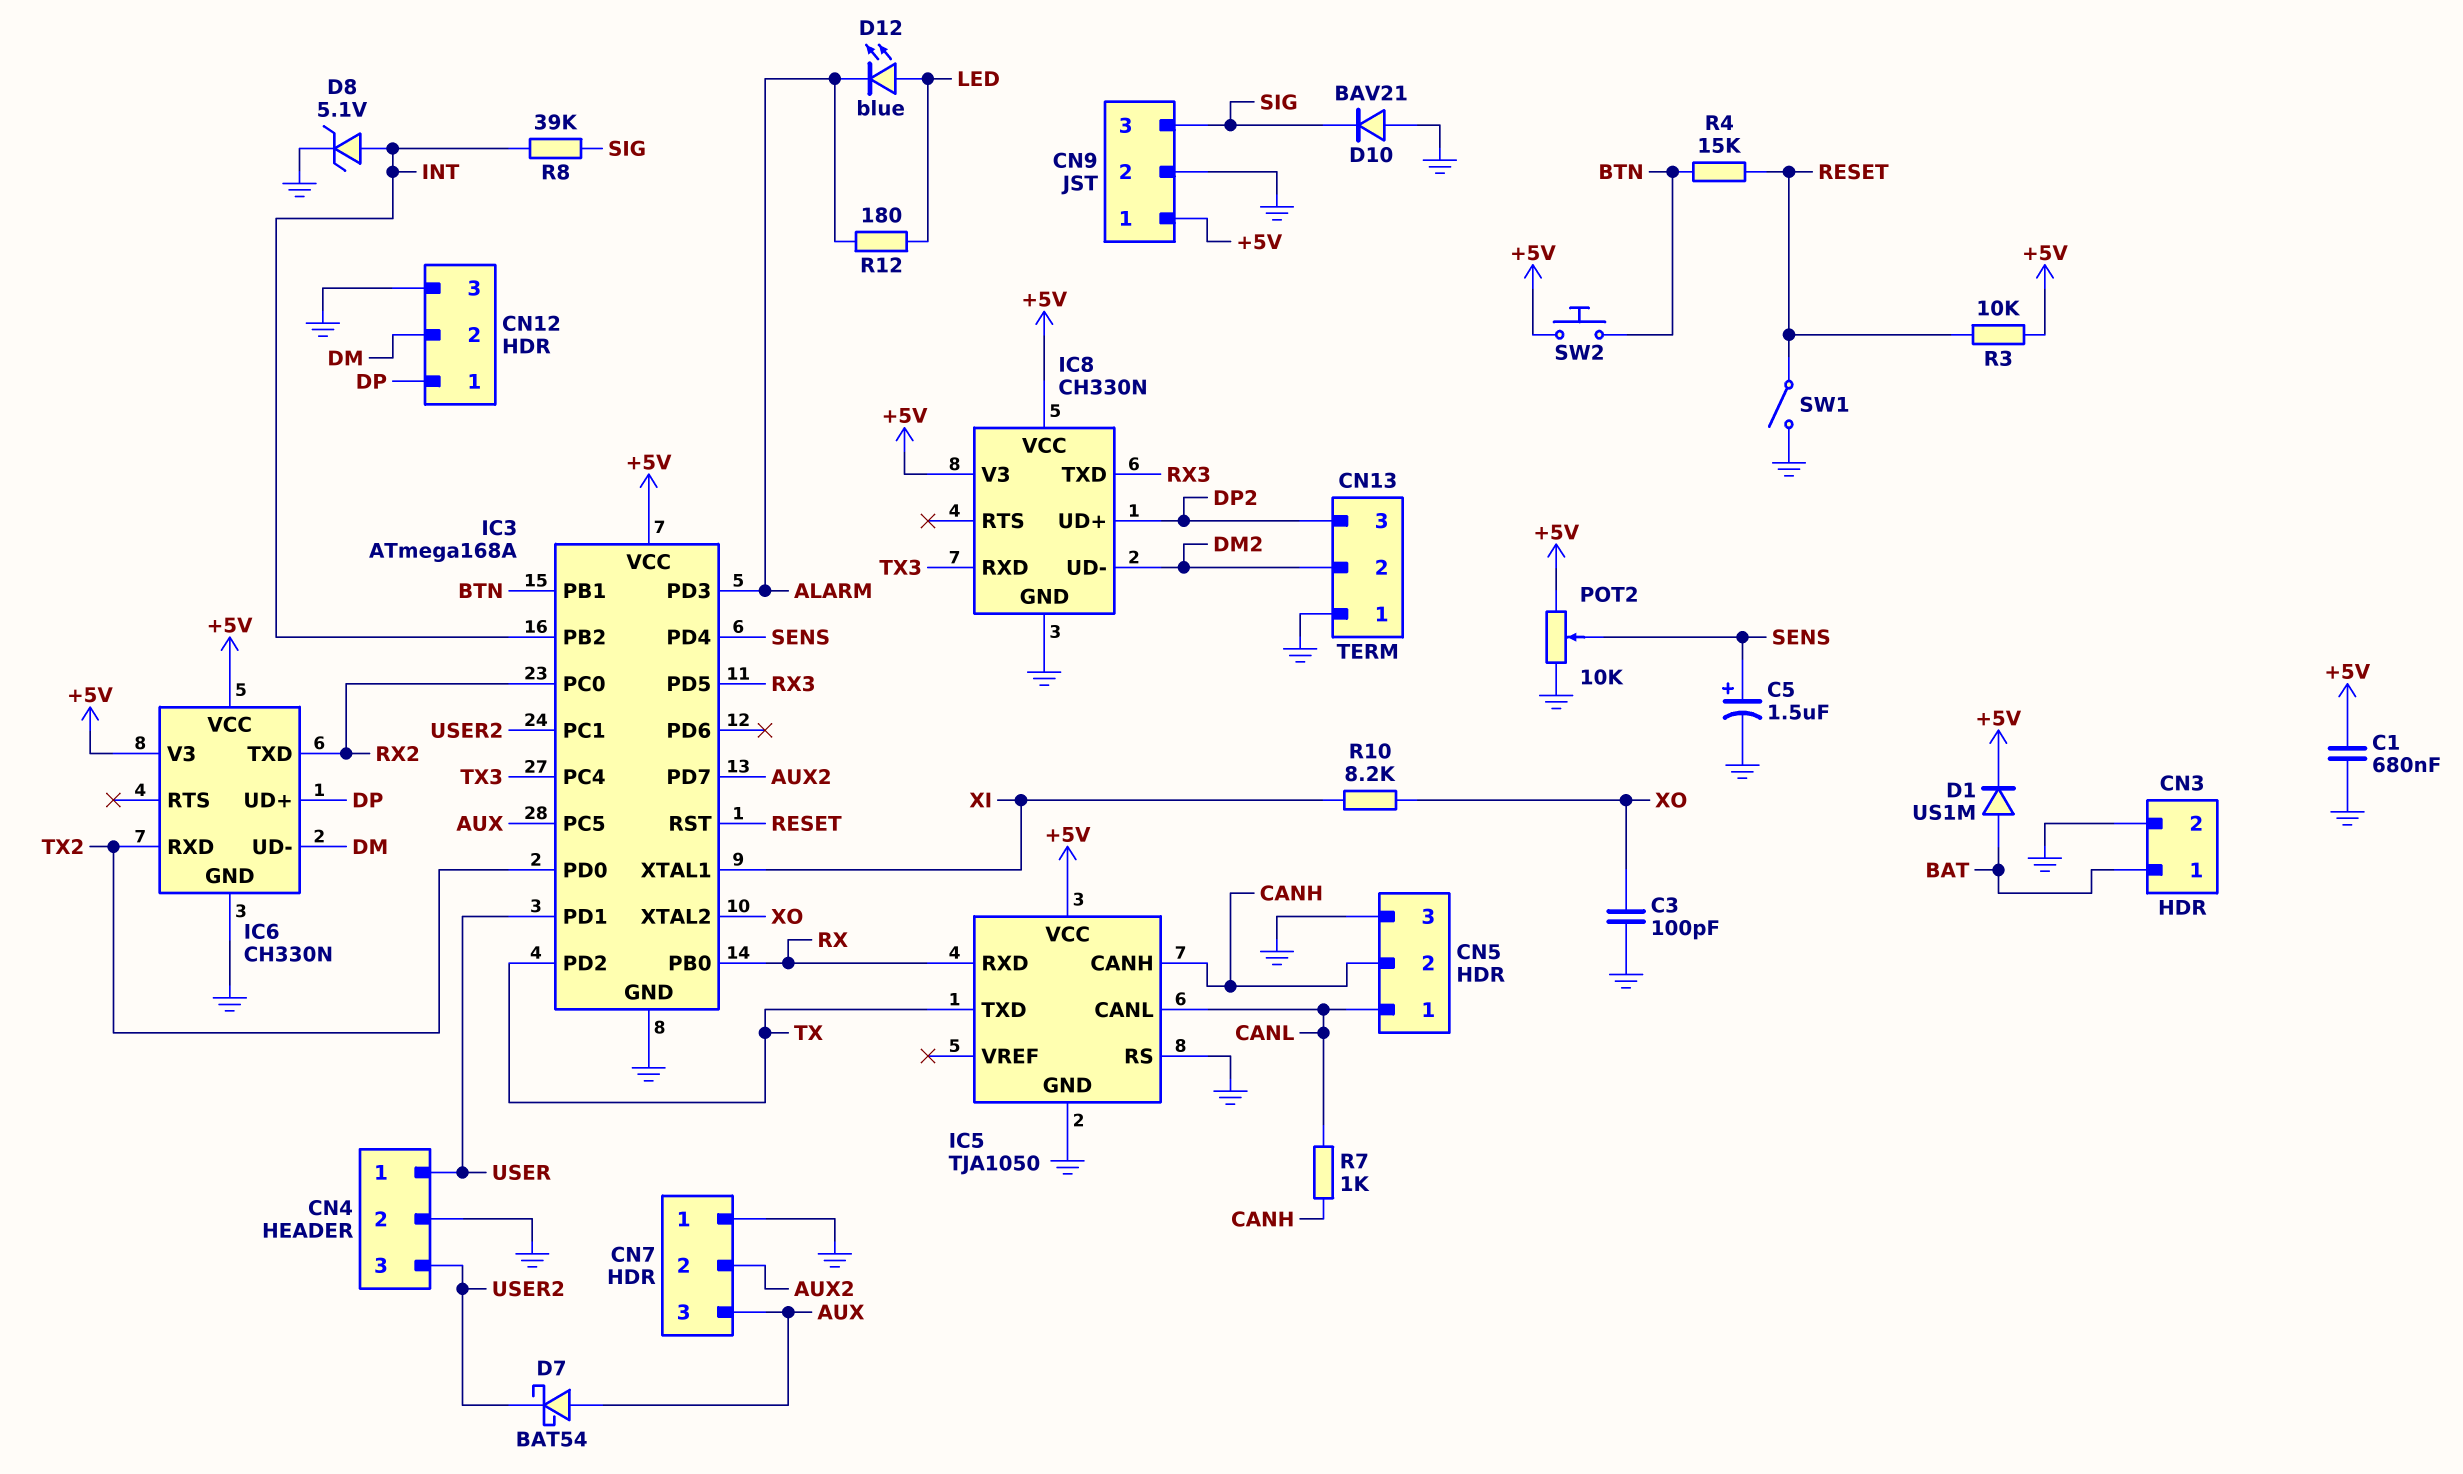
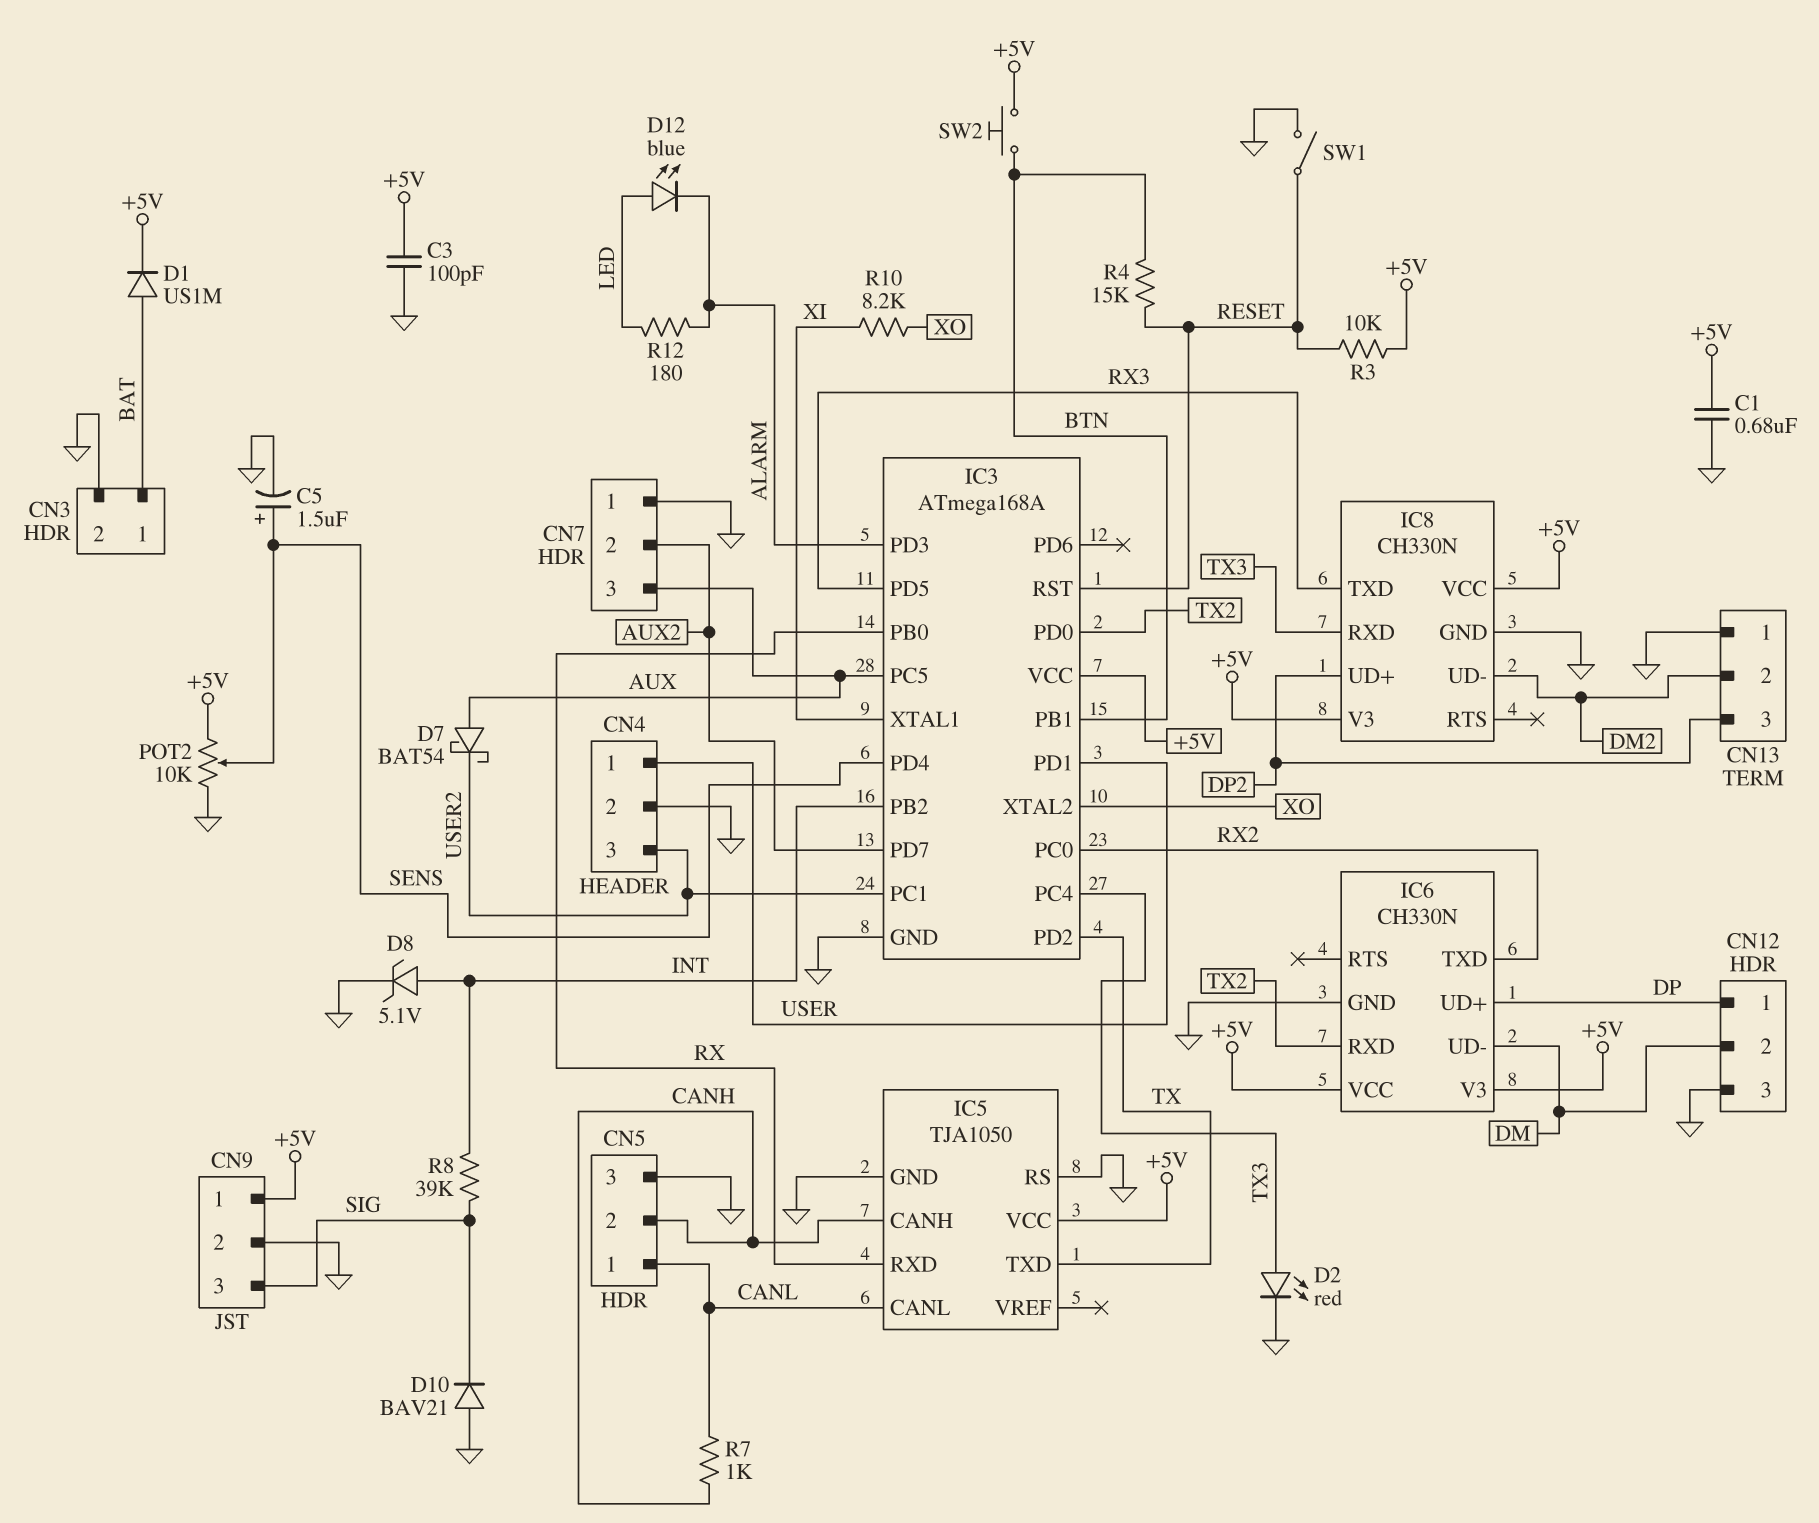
C3: 100pF (GND, XO) -> 100pF (+5V, GND)
D2: none -> LED red (A TX3, K GND)

